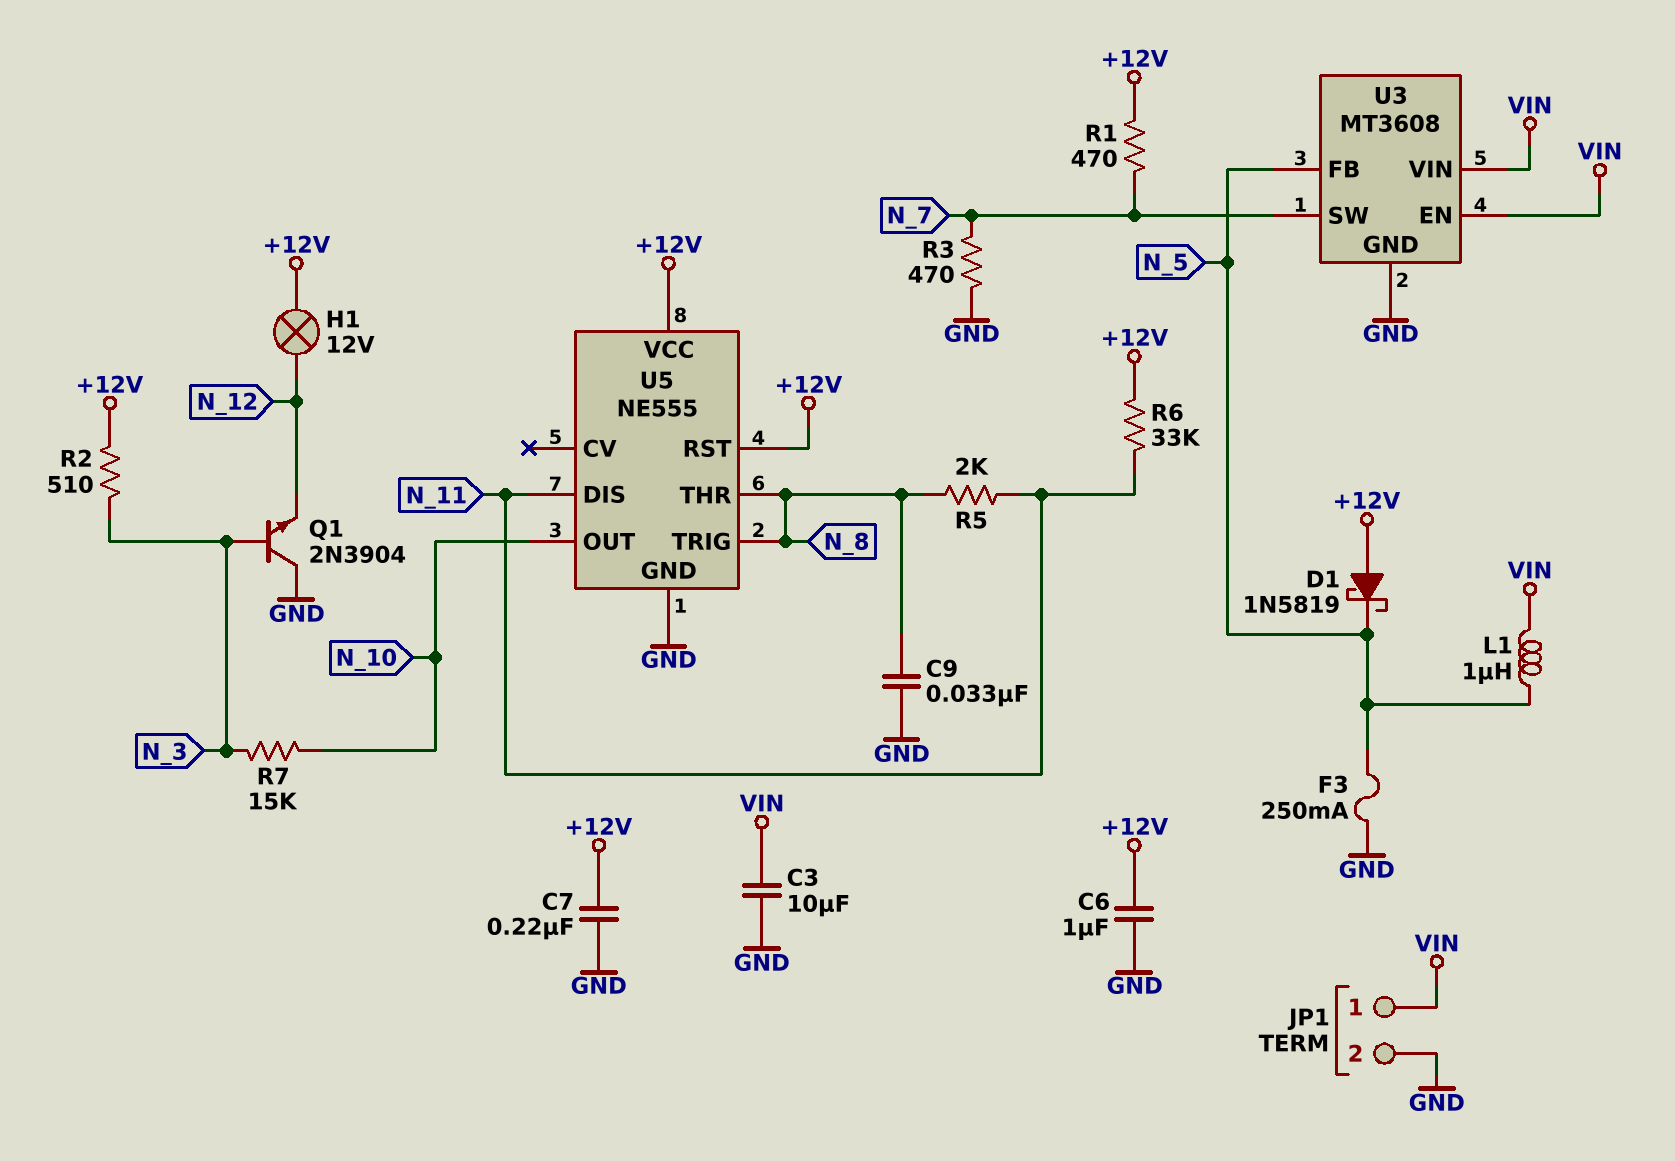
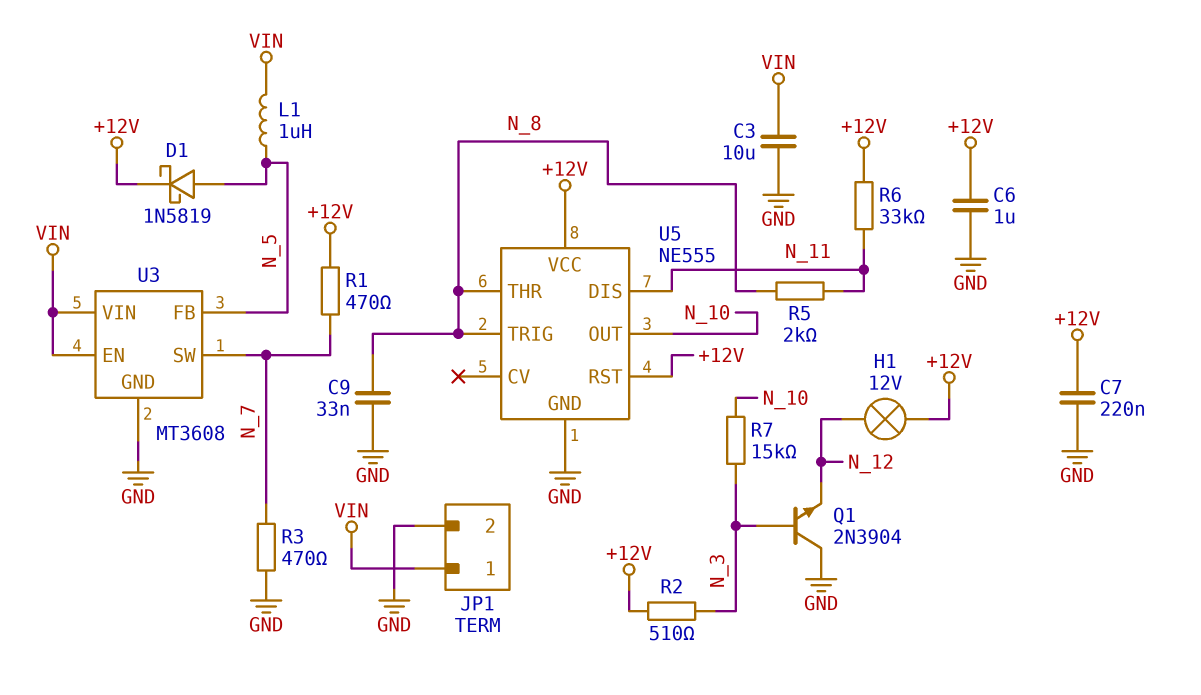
D1: schottky 1N5819 (A +12V, K N_5) -> schottky 1N5819 (A N_5, K +12V)
F3: 250mA (GND, N_5) -> none

